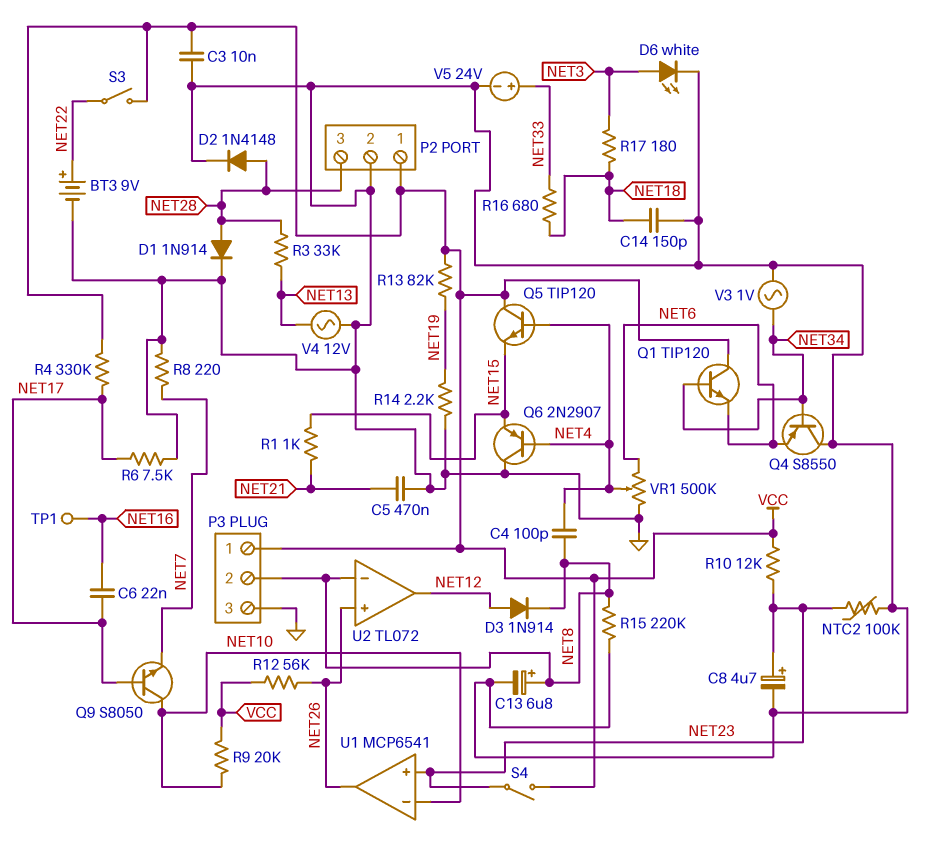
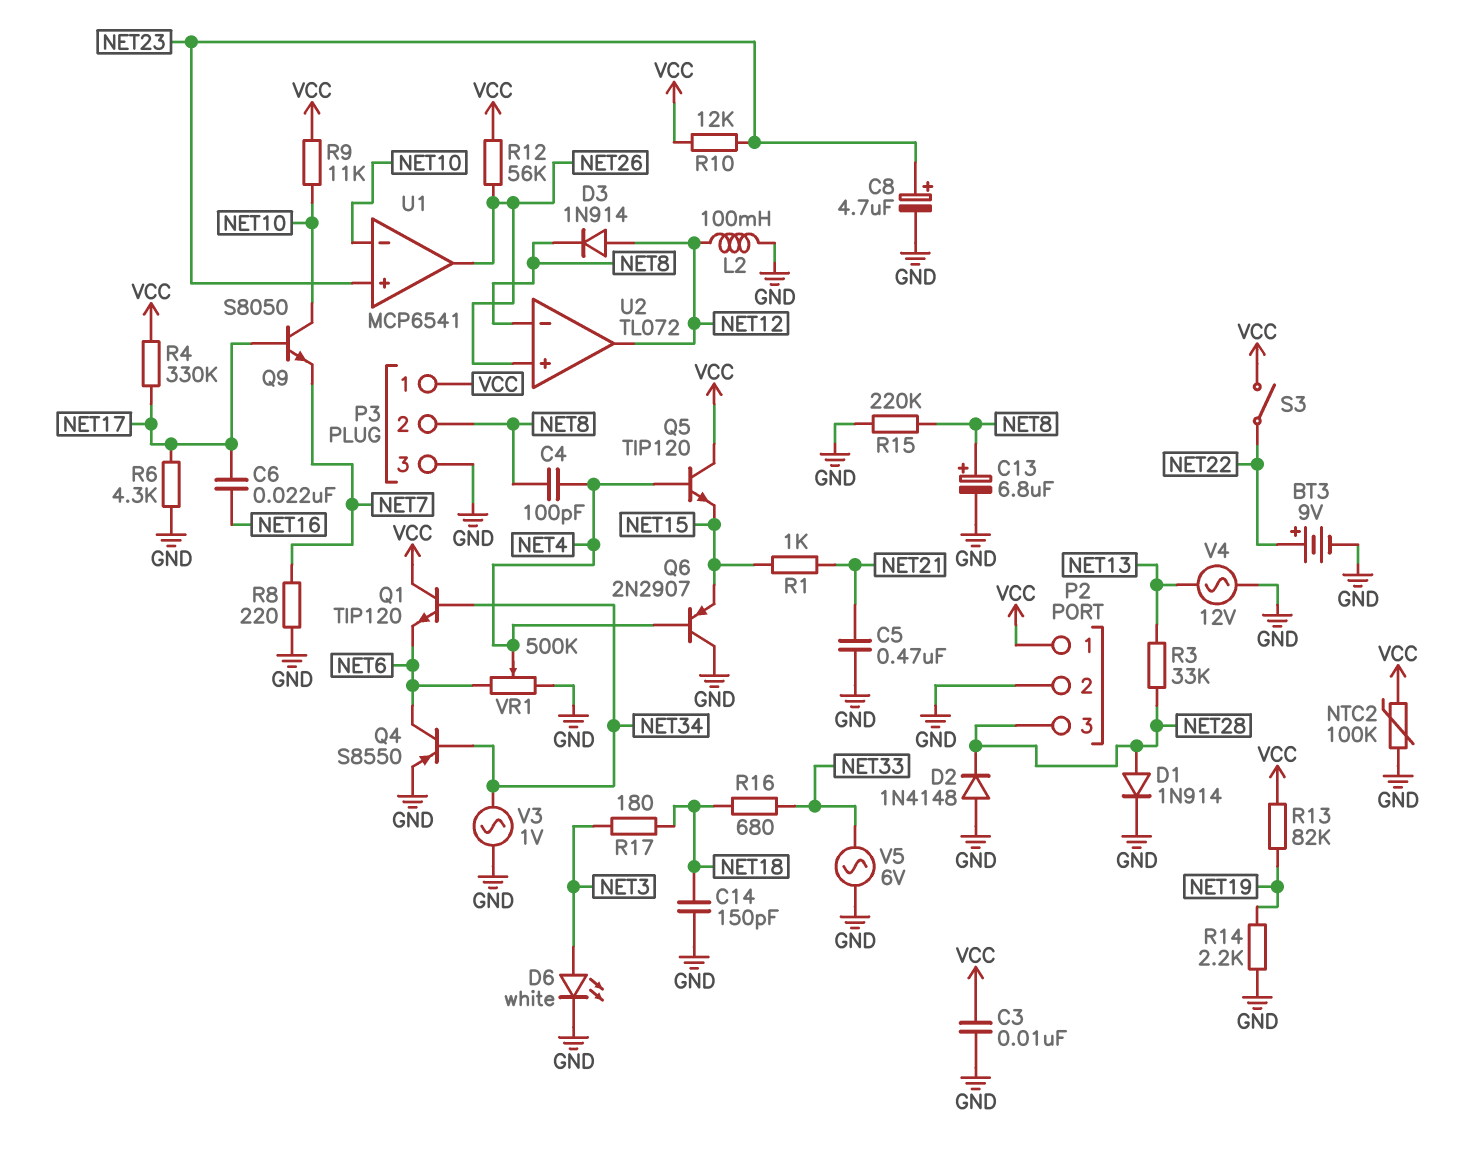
D2: diode 1N4148 (A NET28, K GND) -> diode 1N4148 (A GND, K NET28)
L2: none -> 100mH (GND, NET12)
NTC2: 100k (GND, NET23) -> 100k (GND, VCC)
Q4: PNP S8550 (B NET34, C GND, E NET6) -> PNP S8550 (B NET34, C NET6, E GND)
R6: 7.5k (GND, NET17) -> 4.3k (GND, NET17)
R9: 20k (NET10, VCC) -> 11k (NET10, VCC)
S4: switch (NET23, VCC) -> none
TP1: test point (NET16) -> none
V5: 24V (plus NET33, minus GND) -> AC 6V (GND, NET33)

